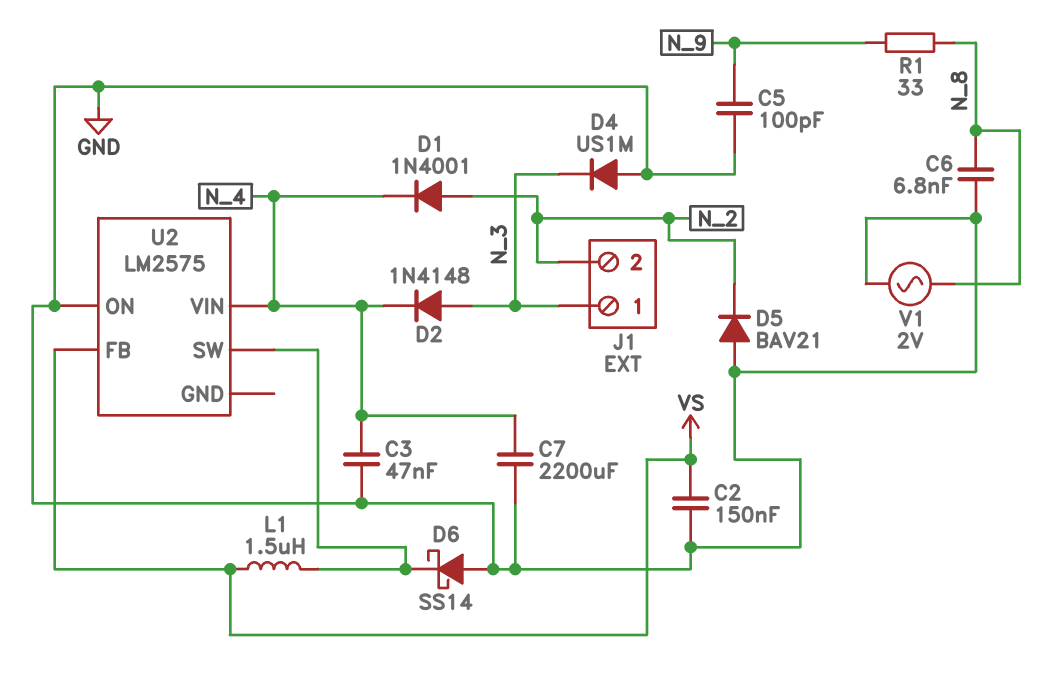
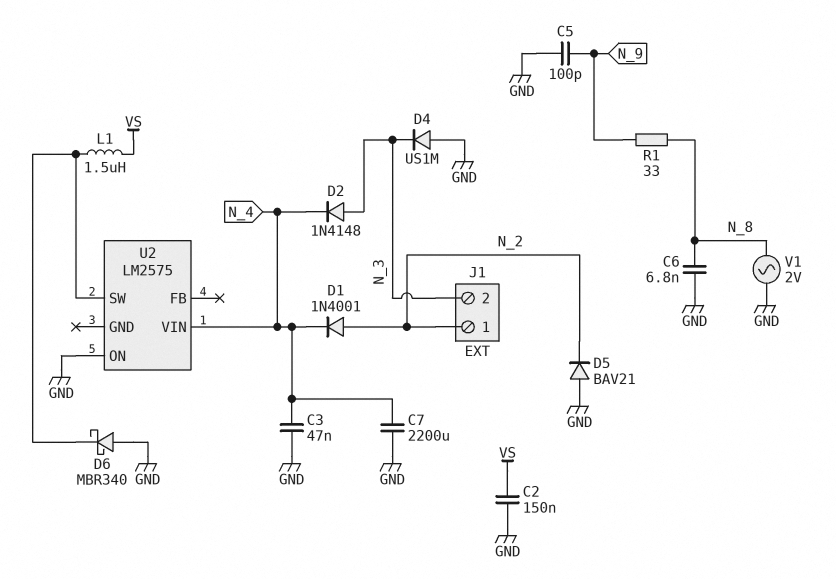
D6: schottky SS14 (A GND, K U2/SW) -> schottky MBR340 (A GND, K U2/SW)
J1 pin 1: N_3 -> N_2
J1 pin 2: N_2 -> N_3
U2 pin FB: VS -> none

